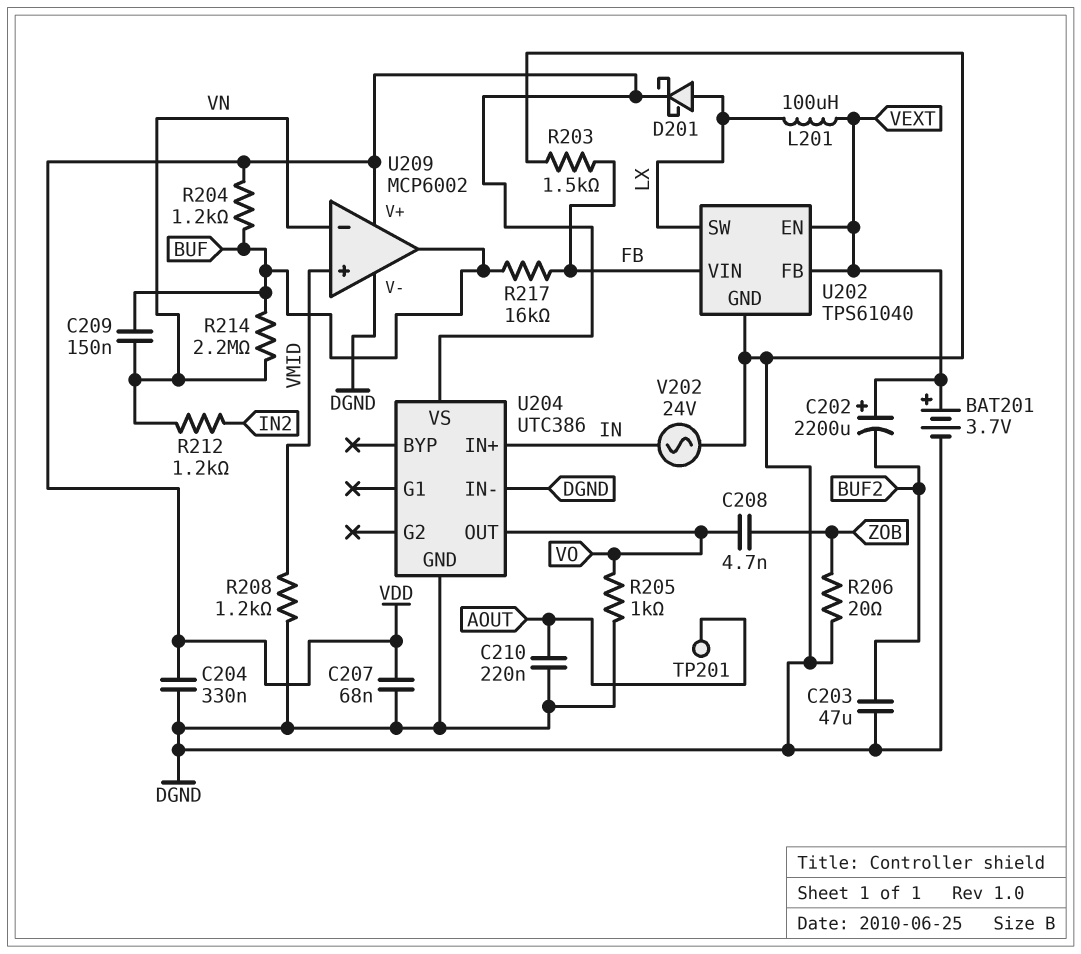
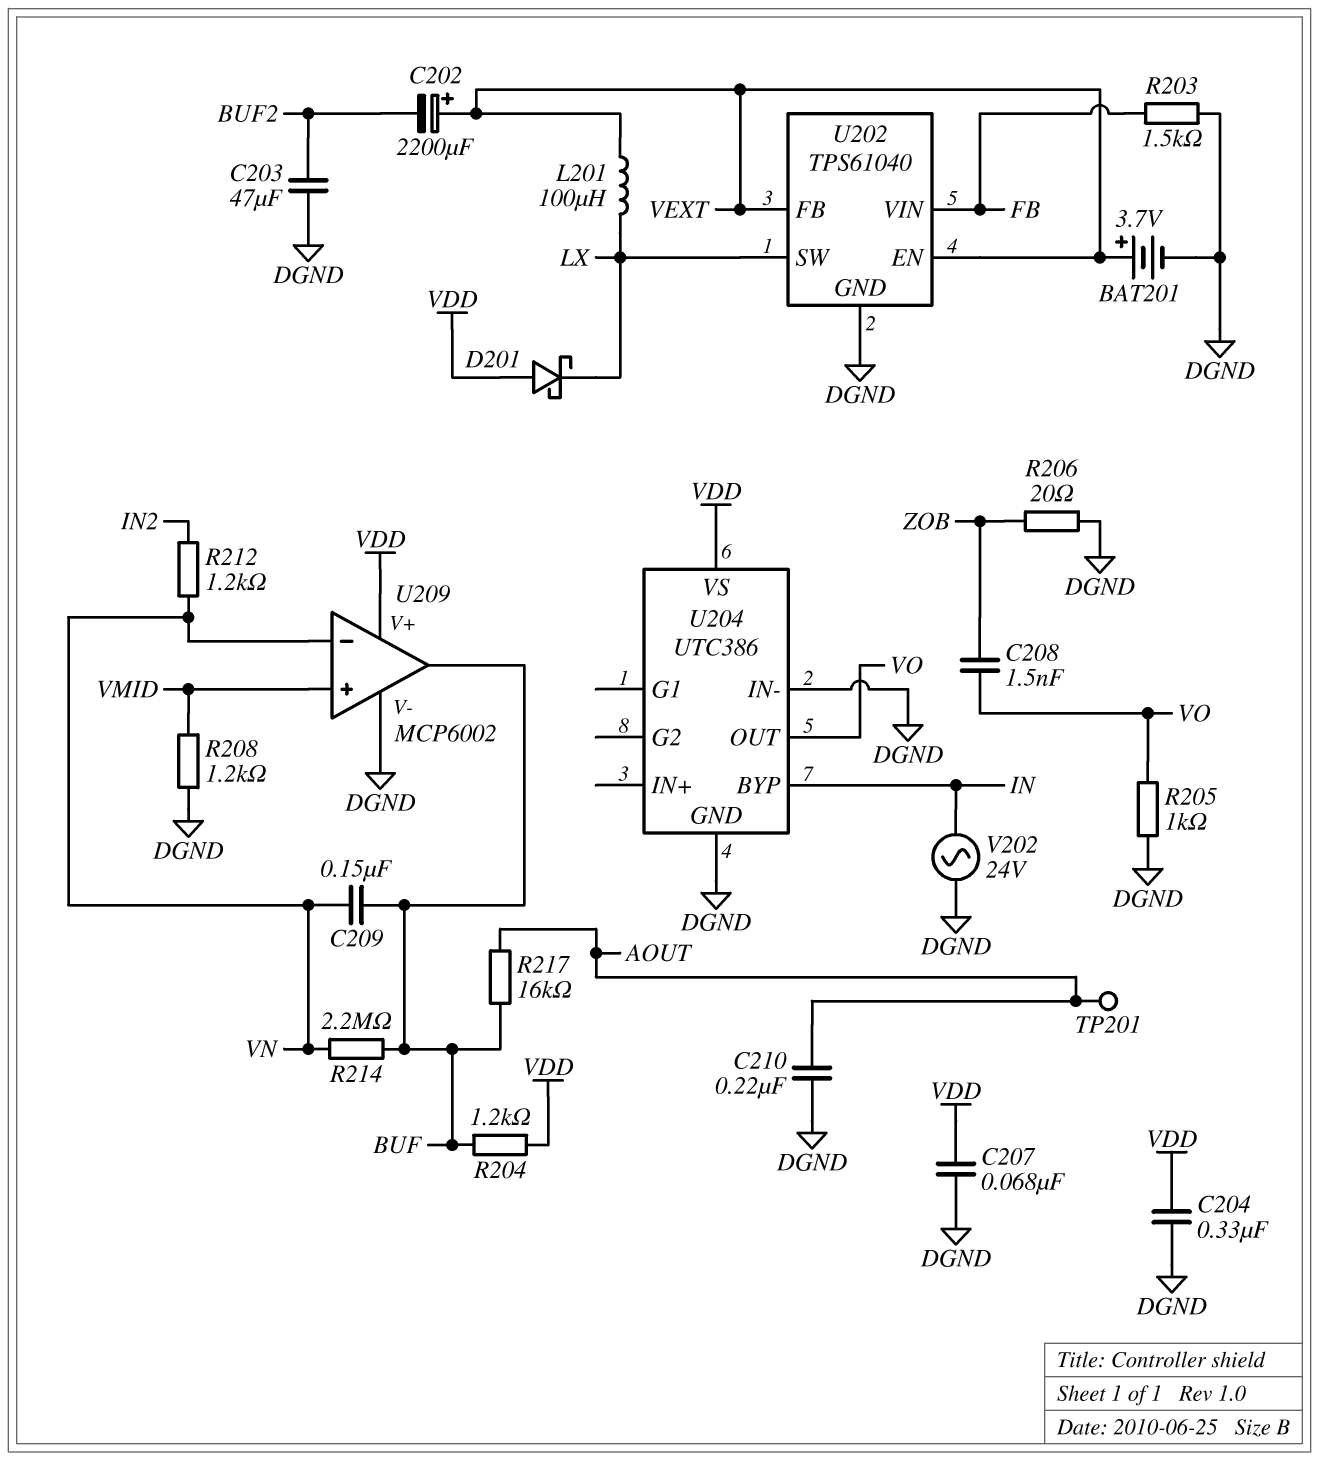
C208: 4.7nF (VO, ZOB) -> 1.5nF (VO, ZOB)
D201: schottky (A LX, K VDD) -> schottky (A VDD, K LX)
R217: 16k (BUF, FB) -> 16k (AOUT, BUF)
U204 pin BYP: none -> IN
U204 pin IN+: IN -> none

